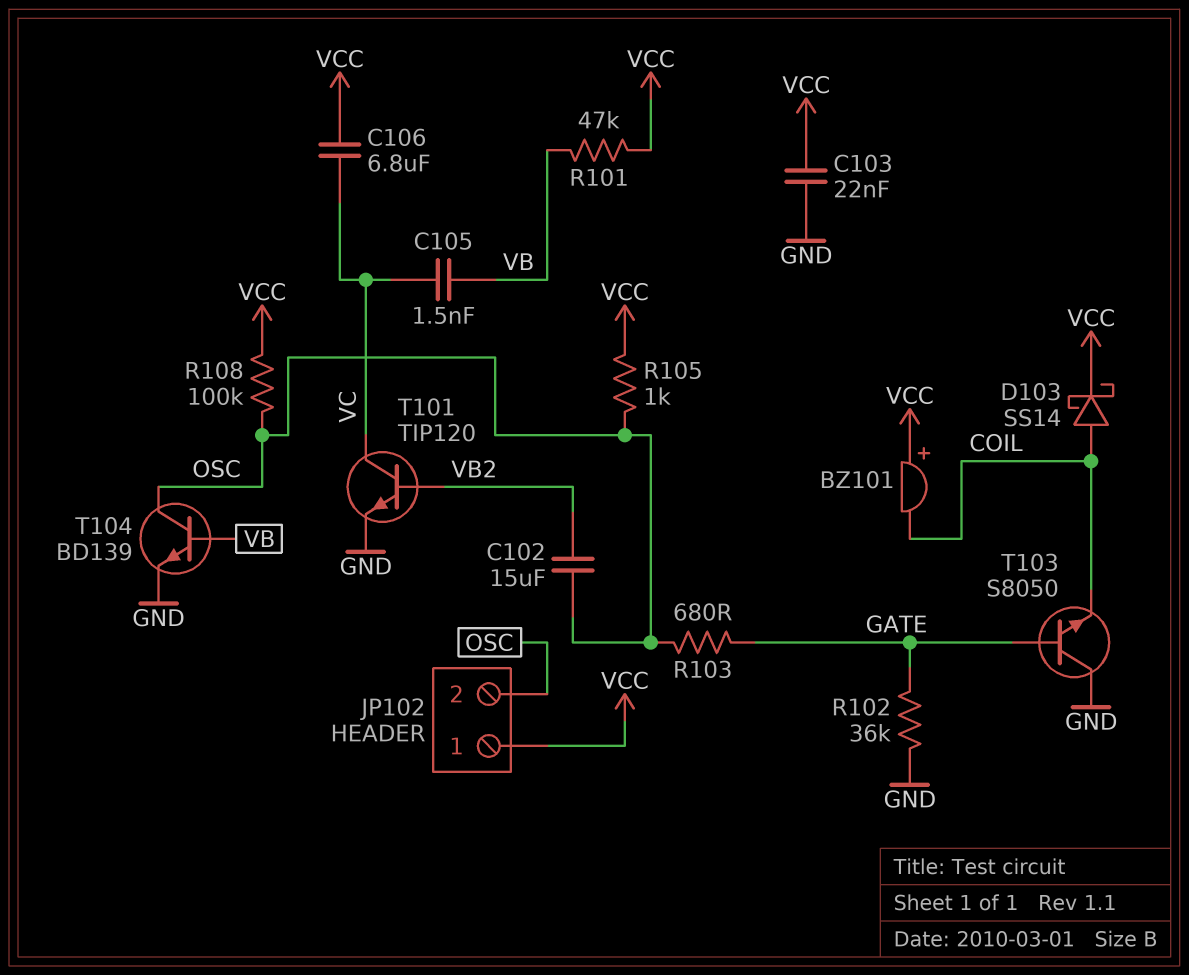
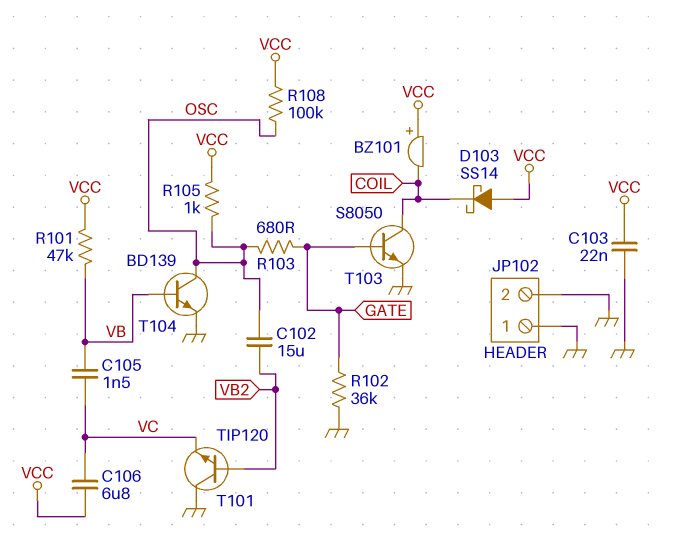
D103: schottky SS14 (A COIL, K VCC) -> schottky SS14 (A VCC, K COIL)
JP102 pin 1: VCC -> GND
JP102 pin 2: OSC -> GND
T101: NPN TIP120 (B VB2, C VC, E GND) -> NPN TIP120 (B VB2, C GND, E VC)
T103: NPN S8050 (B GATE, C GND, E COIL) -> NPN S8050 (B GATE, C COIL, E GND)

